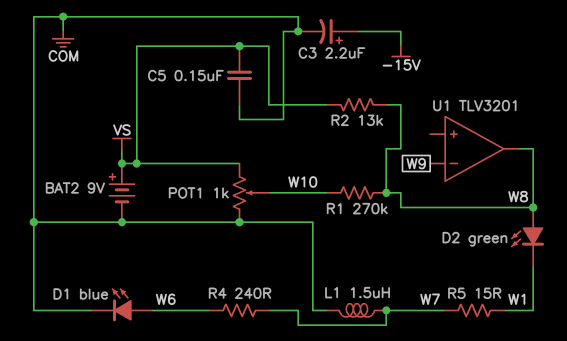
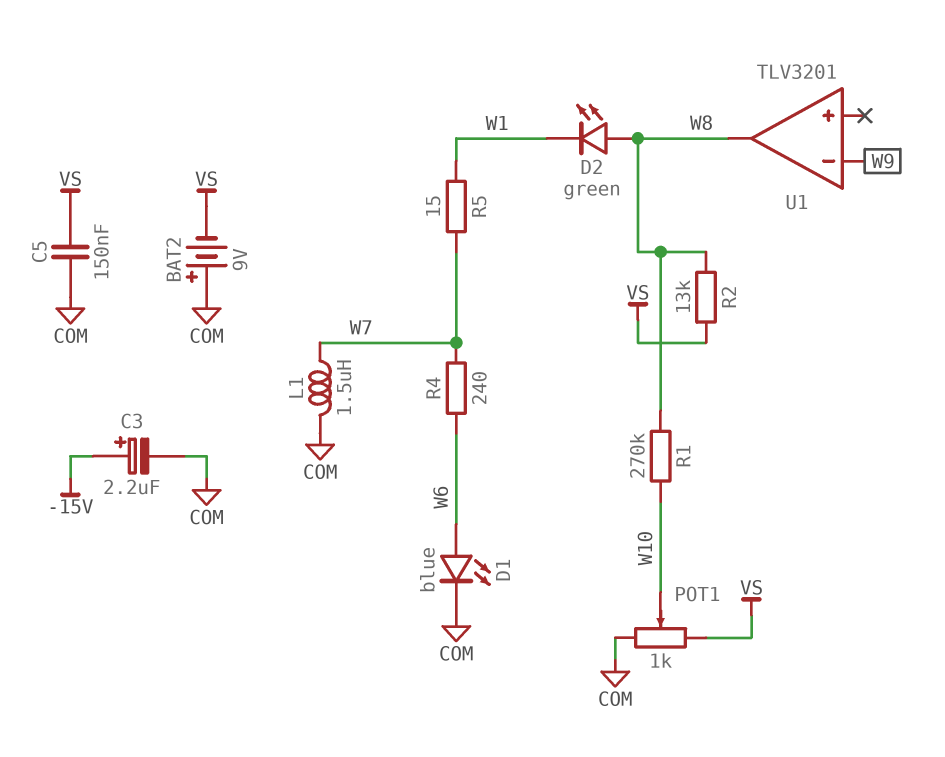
BAT2: 9V (plus VS, minus COM) -> 9V (plus COM, minus VS)

